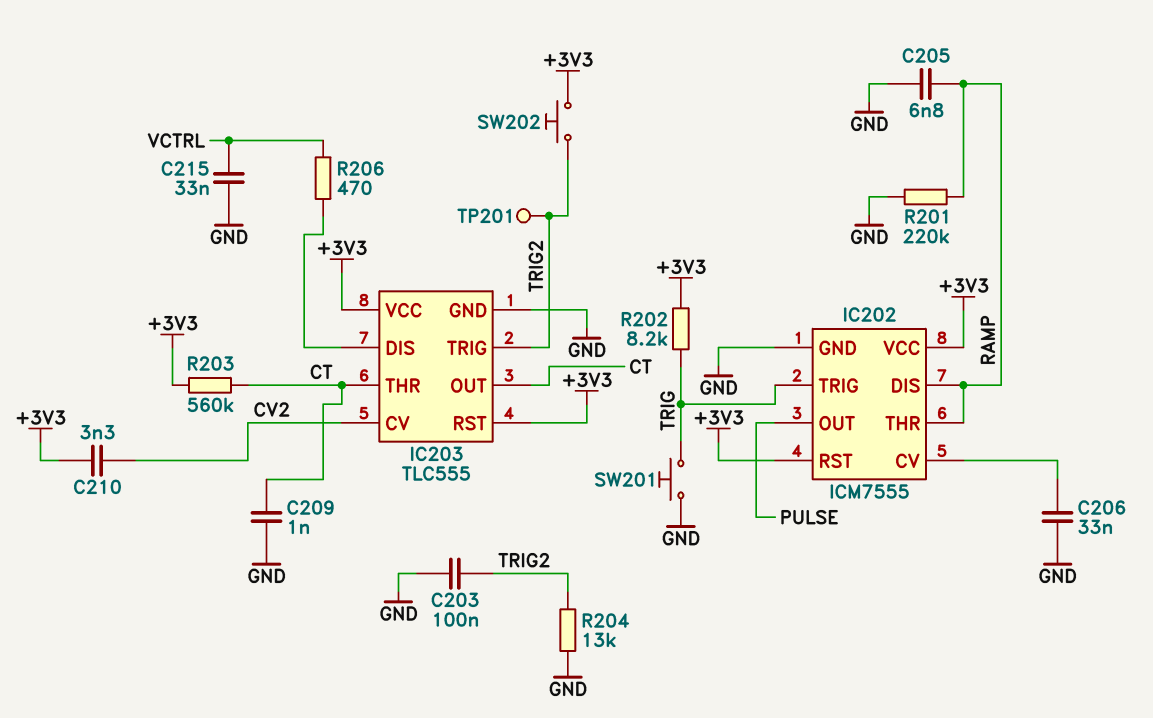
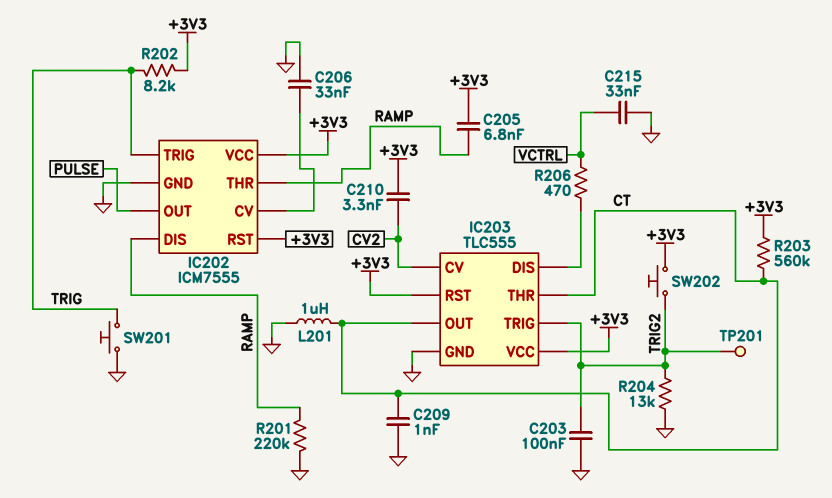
C205: 6.8nF (GND, RAMP) -> 6.8nF (+3V3, RAMP)
L201: none -> 1uH (CT, GND)

